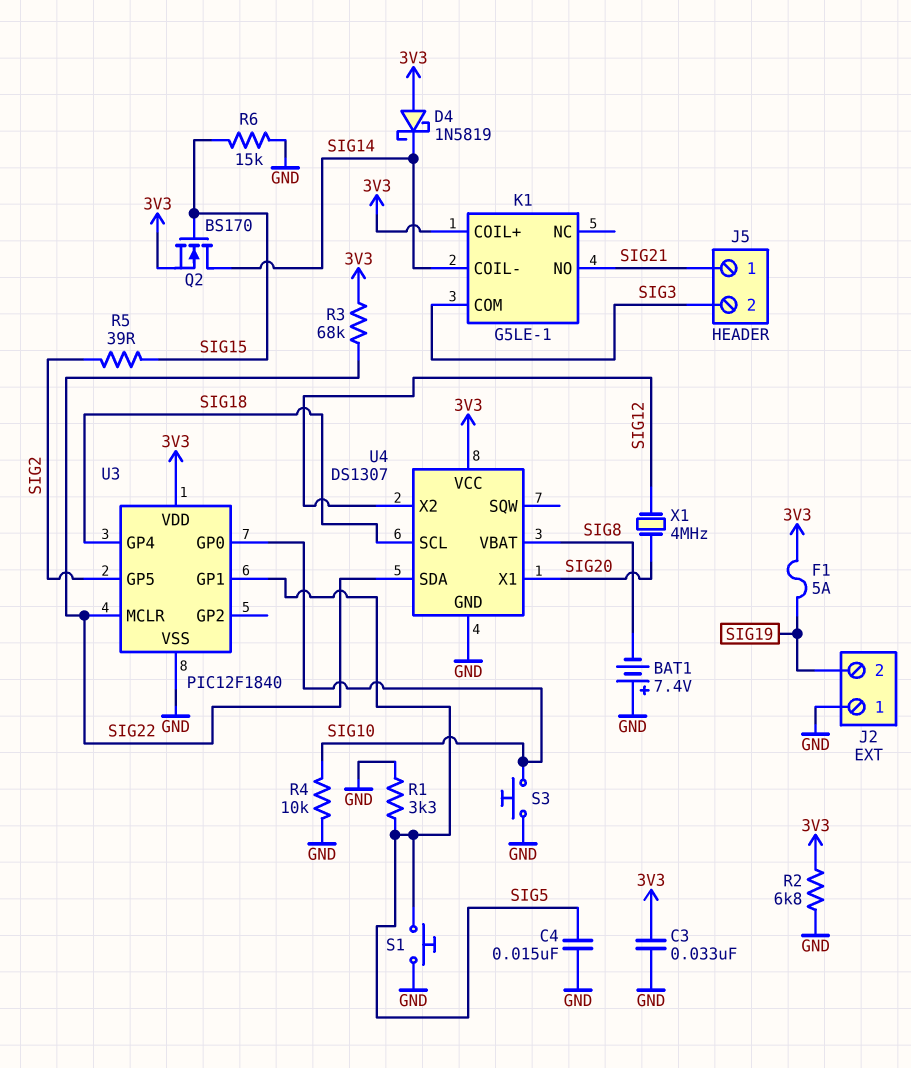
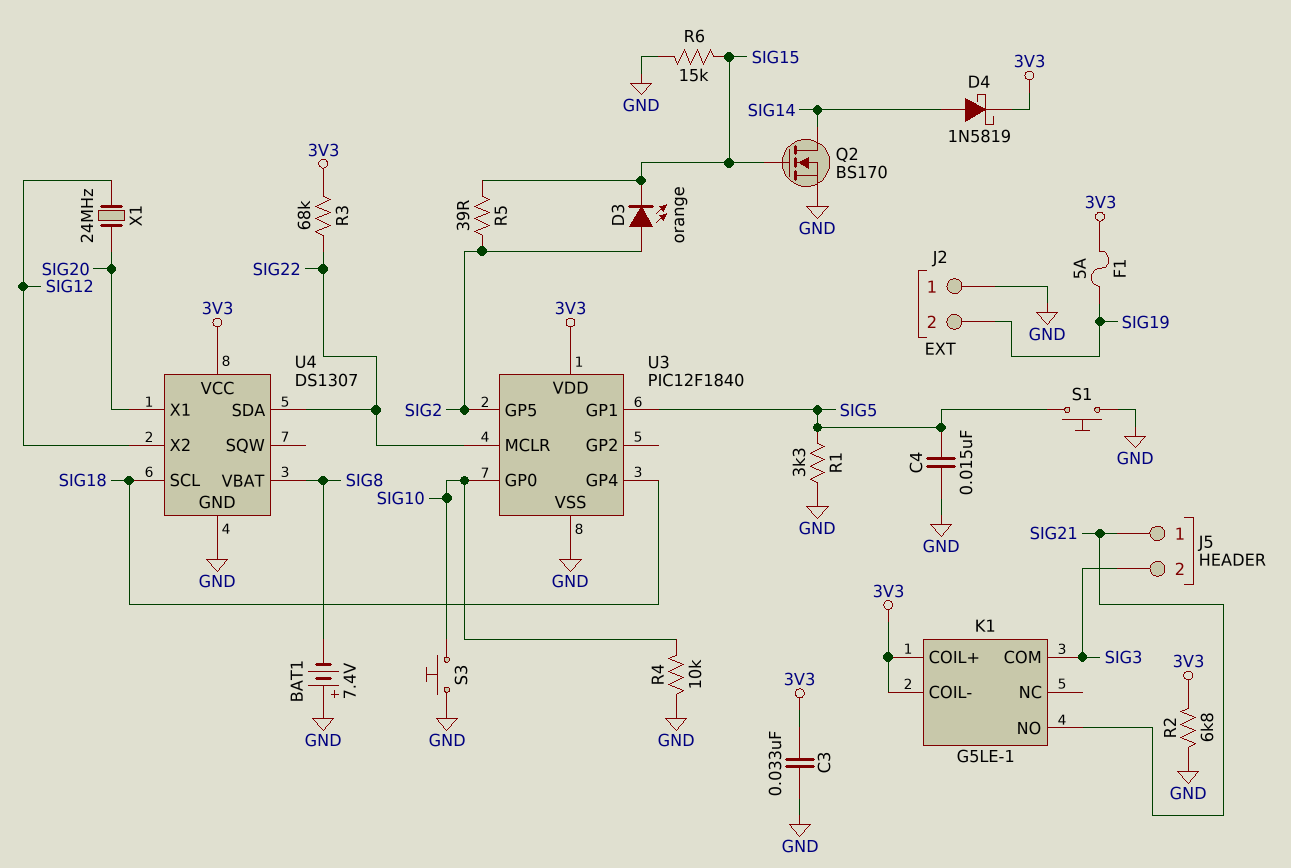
D3: none -> LED orange (A SIG2, K SIG15)
D4: schottky 1N5819 (A 3V3, K SIG14) -> schottky 1N5819 (A SIG14, K 3V3)
K1 pin COIL-: SIG14 -> 3V3
Q2: NMOS BS170 (G SIG15, D SIG14, S 3V3) -> NMOS BS170 (G SIG15, D SIG14, S GND)
X1: 4MHz (SIG12, SIG20) -> 24MHz (SIG12, SIG20)

